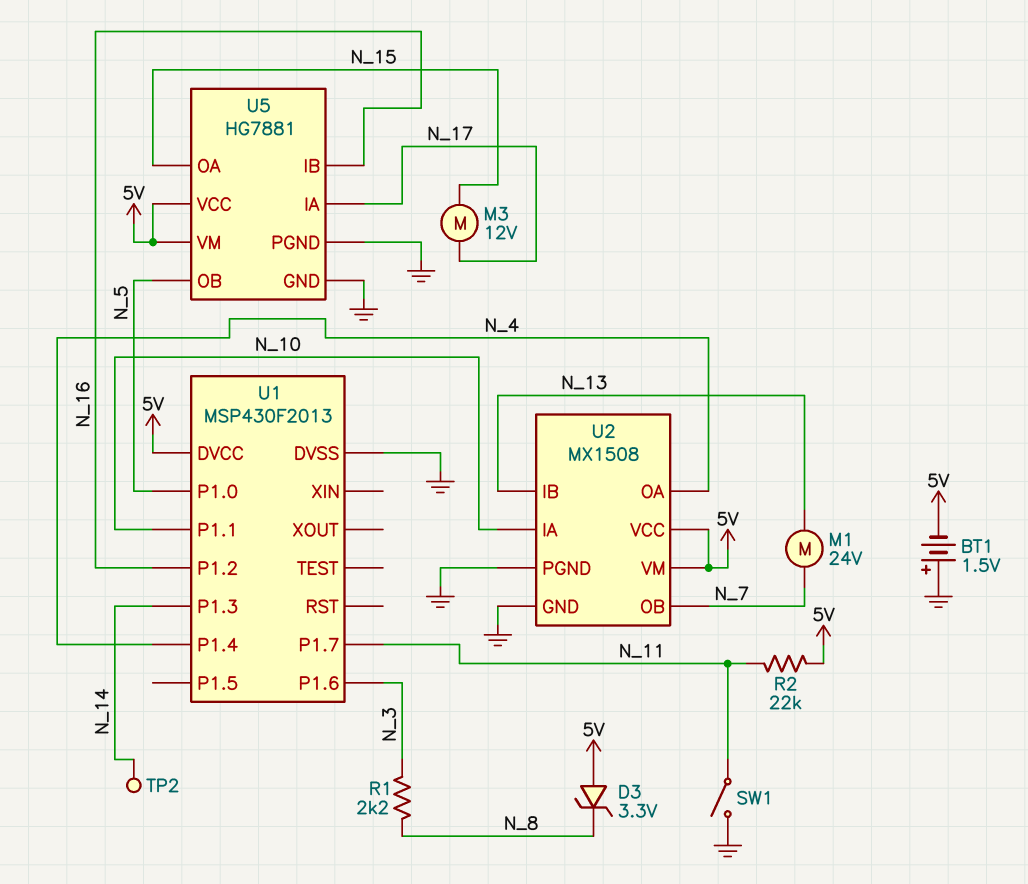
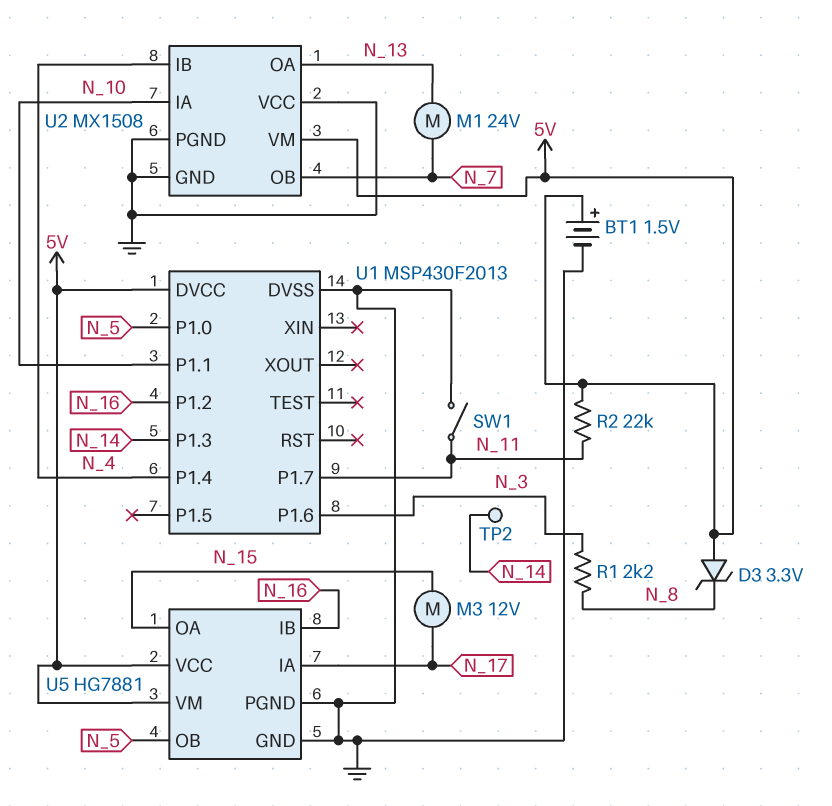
BT1: 1.5V (plus GND, minus 5V) -> 1.5V (plus 5V, minus GND)
U2 pin IB: N_13 -> N_4
U2 pin OA: N_4 -> N_13
U2 pin VCC: 5V -> GND

